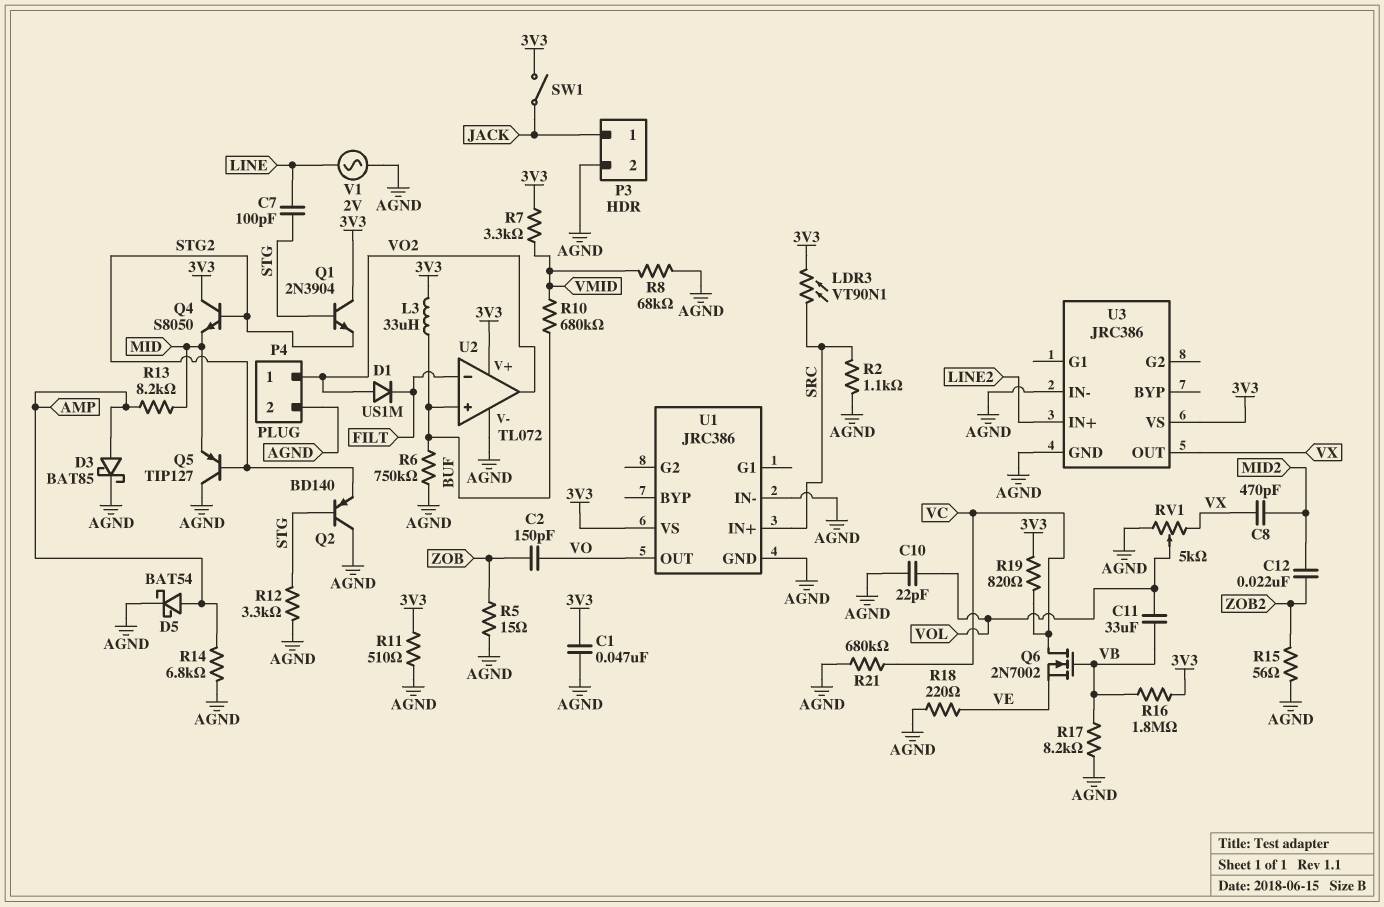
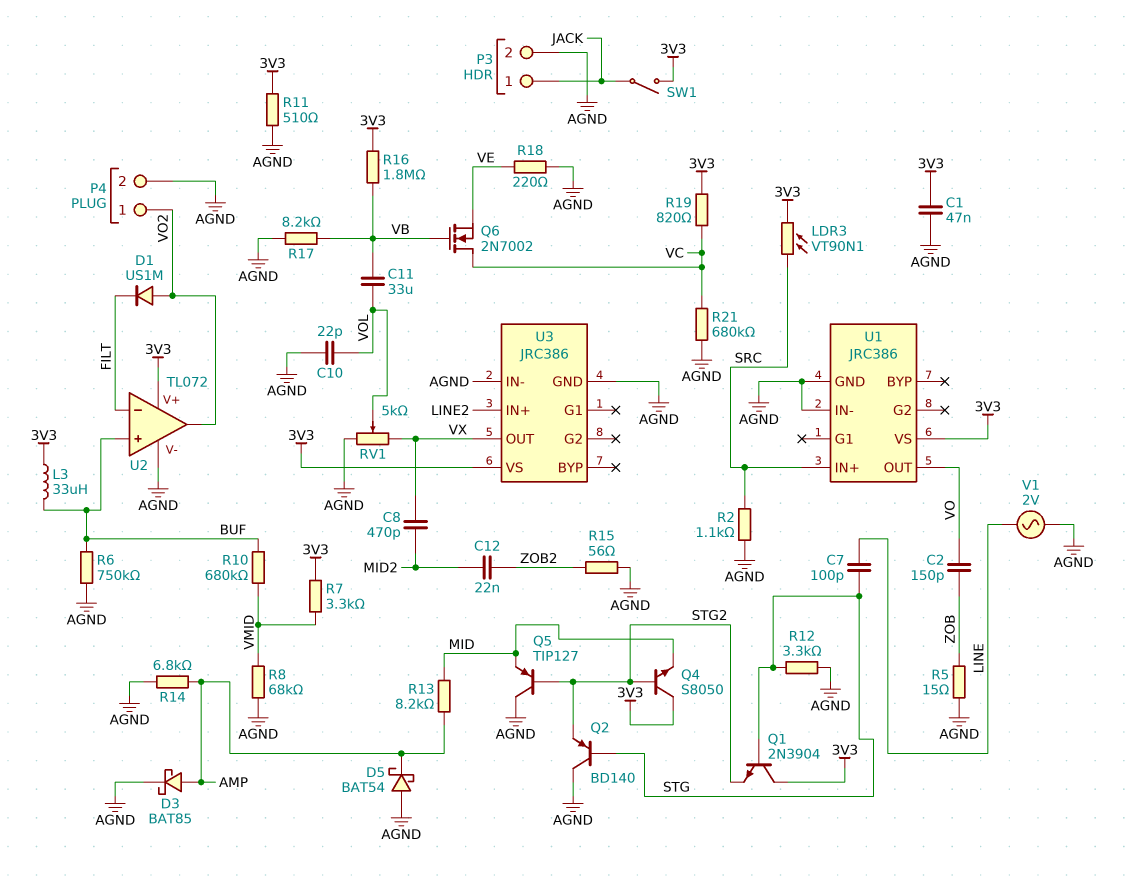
D5: schottky BAT54 (A AMP, K AGND) -> schottky BAT54 (A AGND, K AMP)

